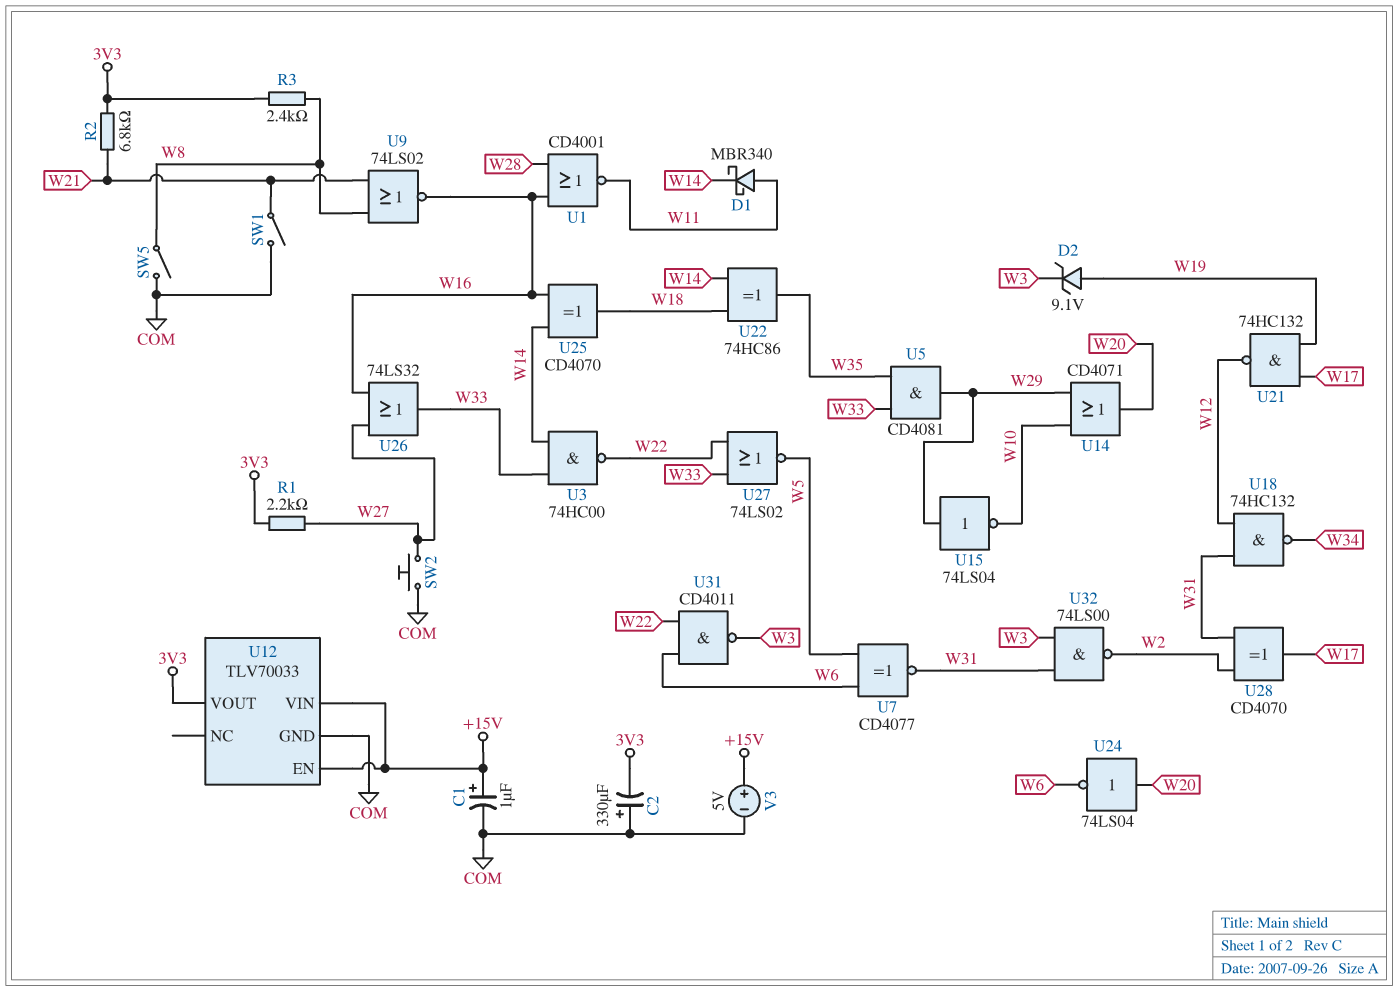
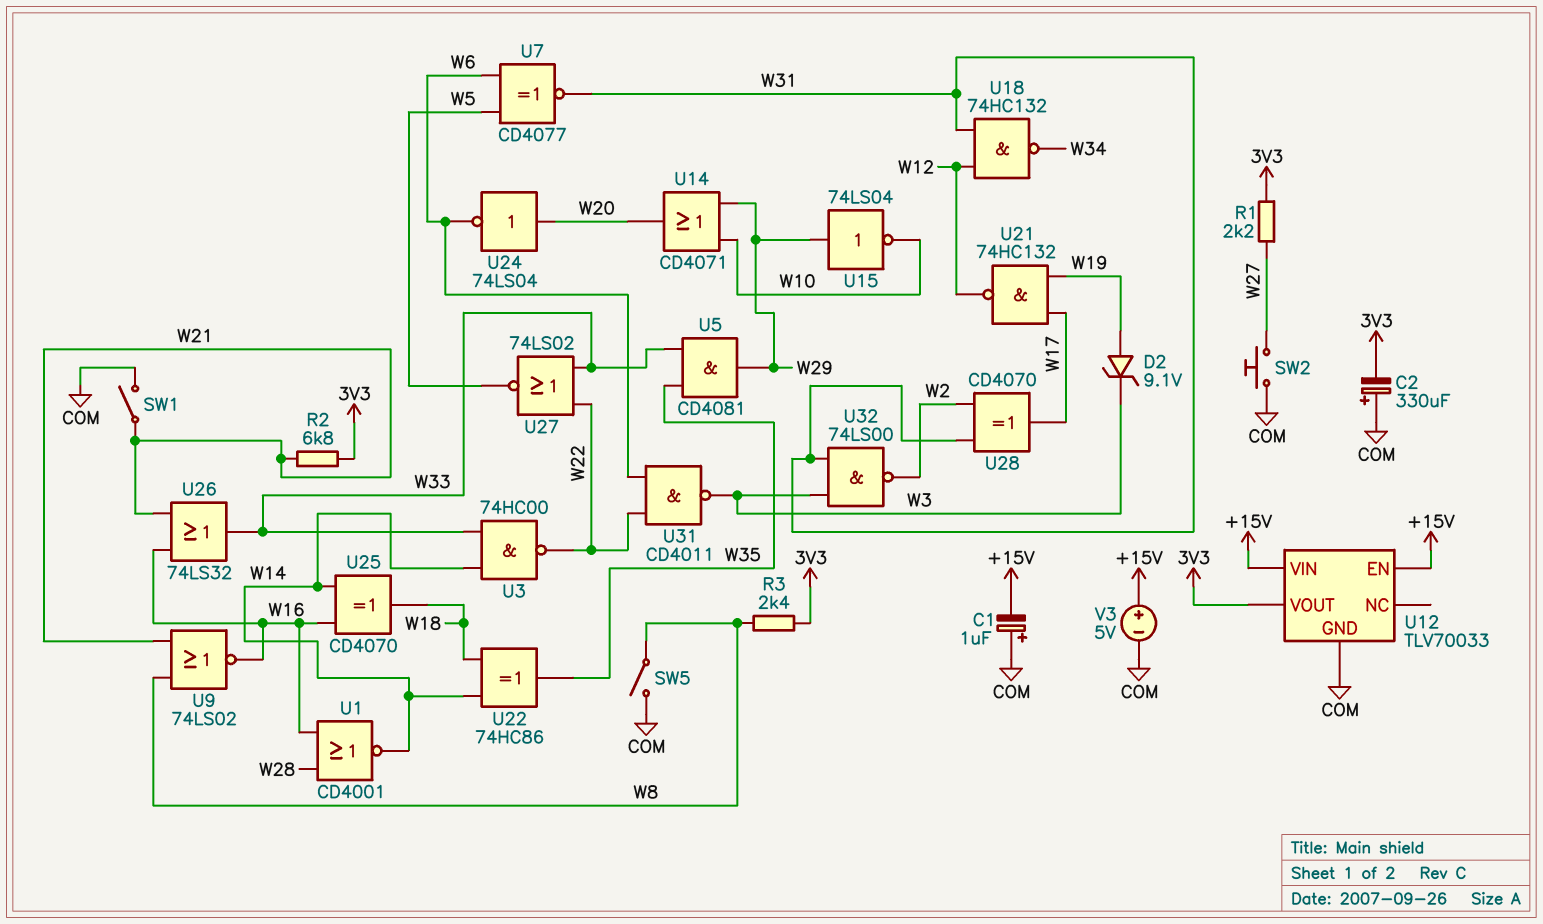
C1: 1uF (plus +15V, minus COM) -> 1uF (plus COM, minus +15V)
D1: schottky MBR340 (A W11, K W14) -> none
U1: NOR CD4001 (in W16, in W28, out W11) -> NOR CD4001 (in W16, in W28, out W14)
U26: OR 74LS32 (in W16, in W27, out W33) -> OR 74LS32 (in W16, in W21, out W33)

